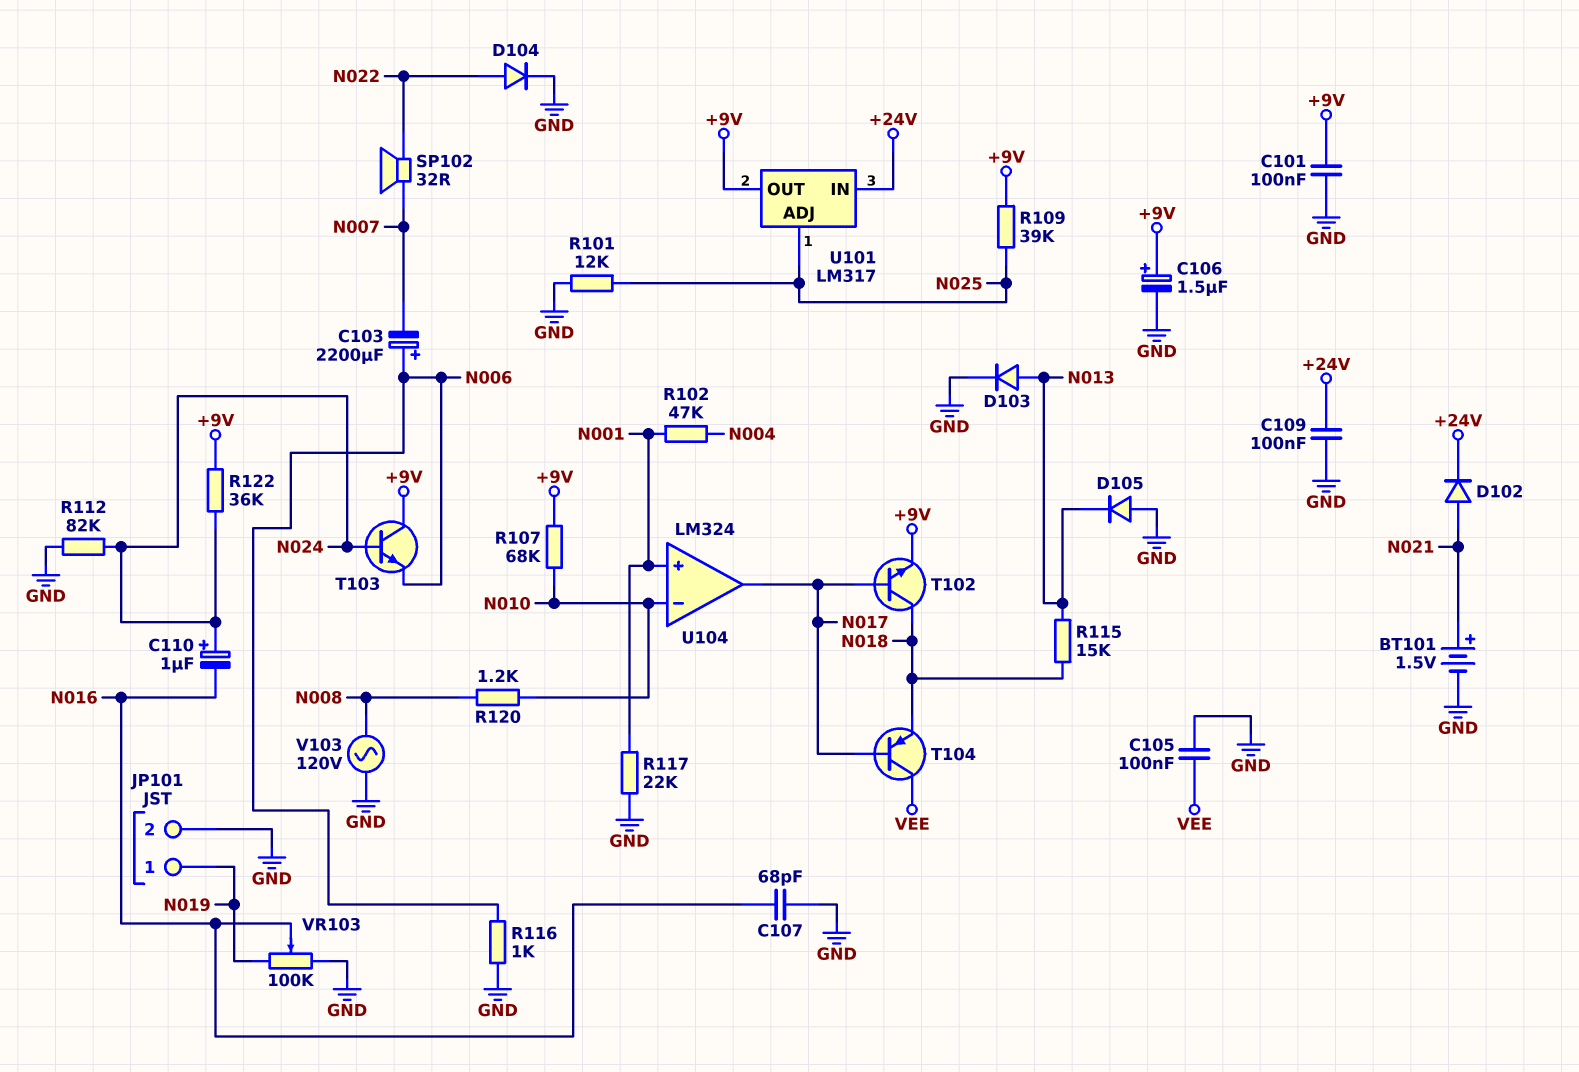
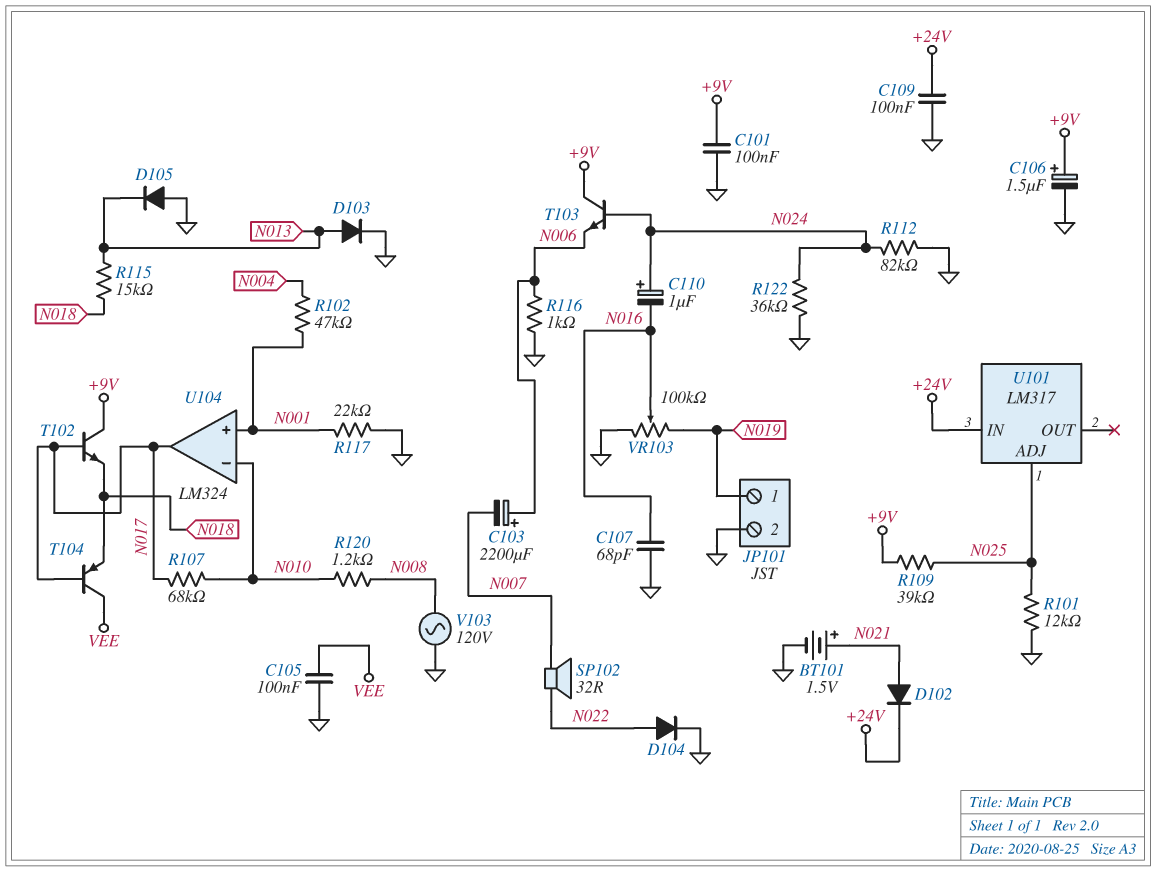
R107: 68k (+9V, N010) -> 68k (N010, N017)
R122: 36k (+9V, N024) -> 36k (GND, N024)
T102: NPN (B N017, C N018, E +9V) -> NPN (B N017, C +9V, E N018)
U101 pin OUT: +9V -> none

